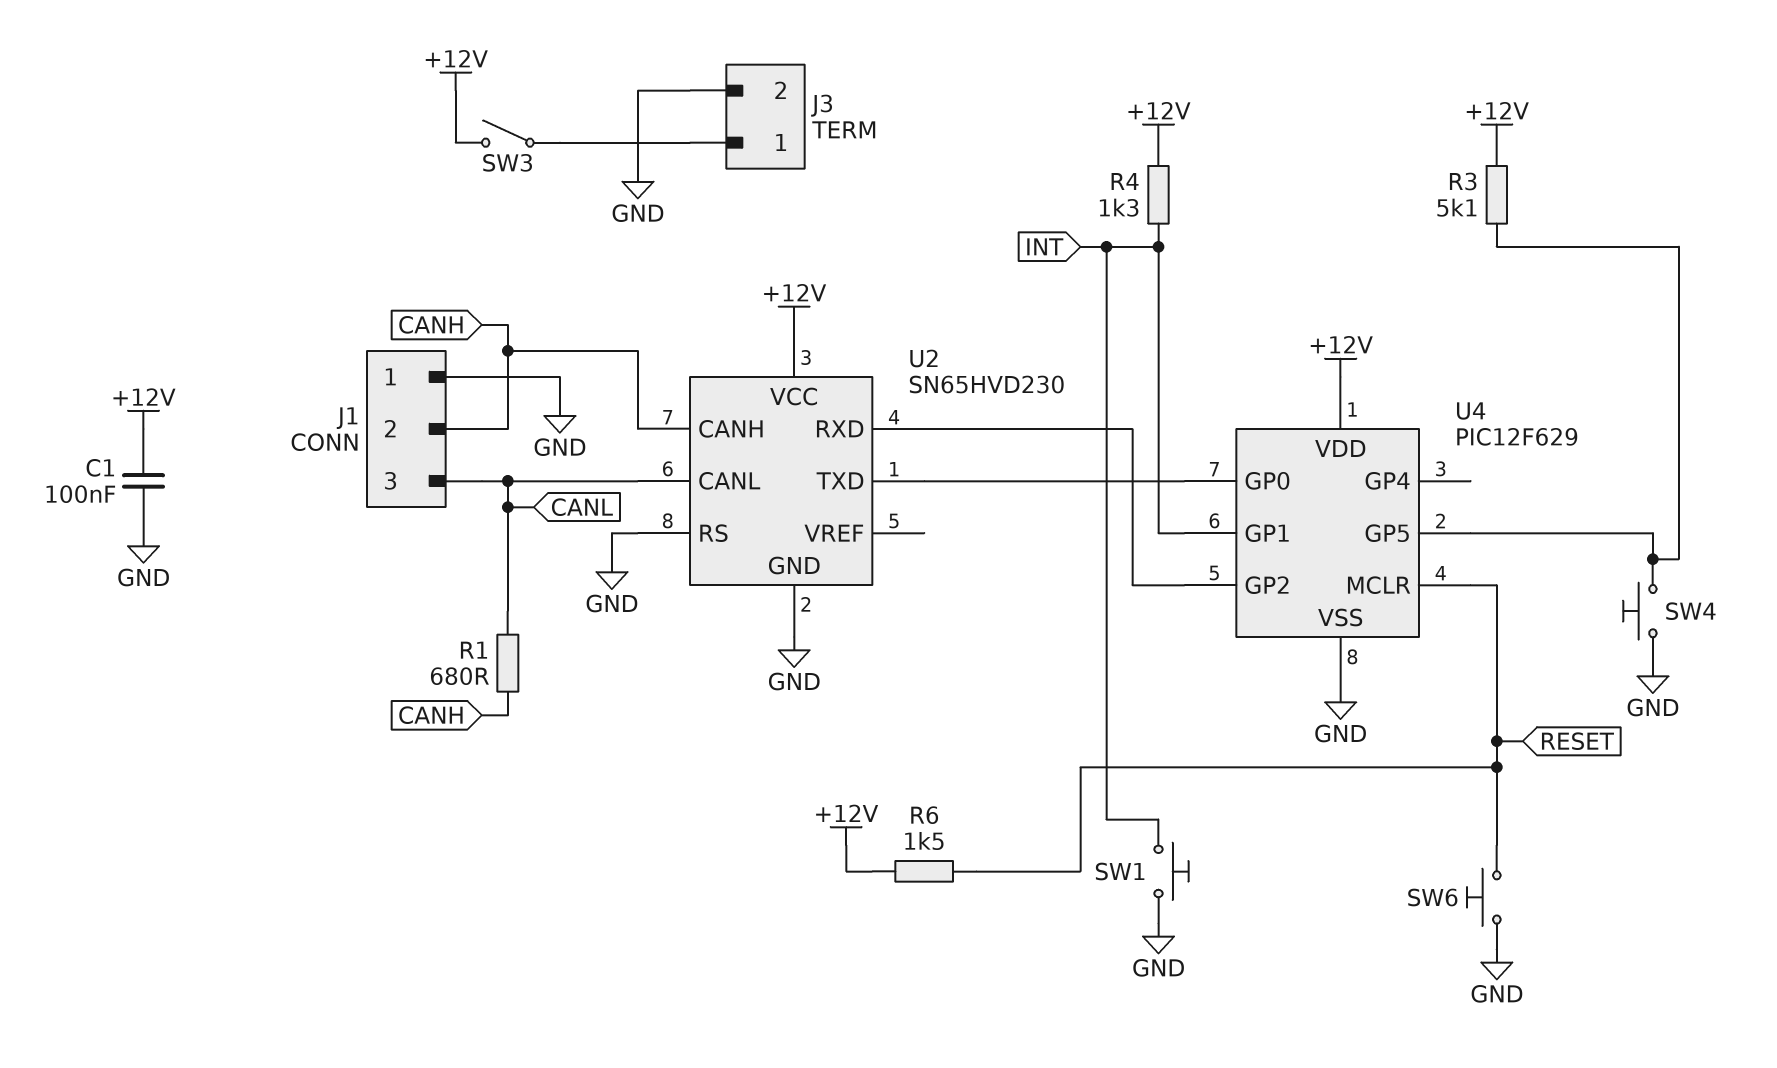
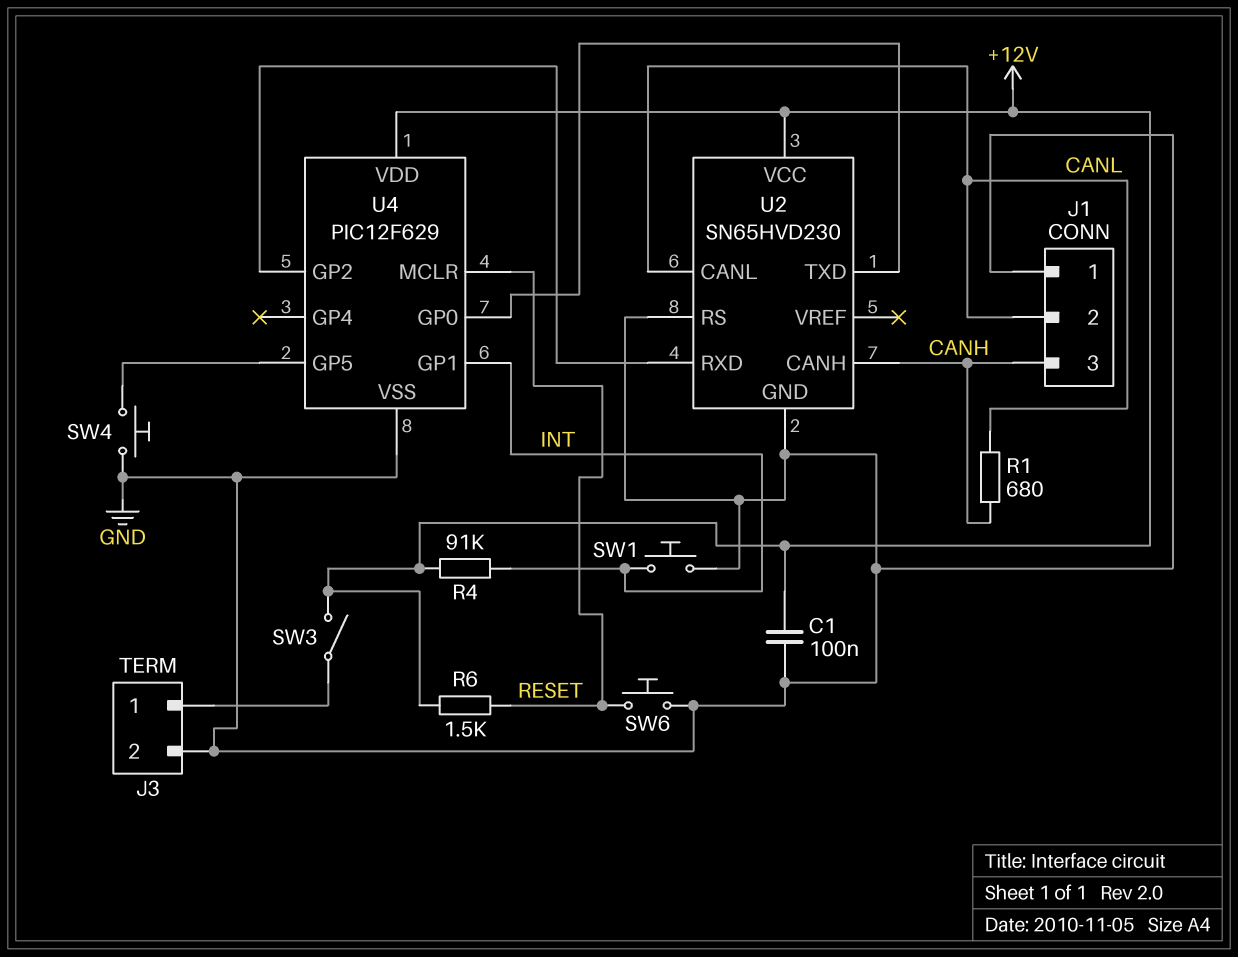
J1 pin 2: CANH -> CANL
J1 pin 3: CANL -> CANH
R3: 5.1k (+12V, U4/GP5) -> none
R4: 1.3k (+12V, INT) -> 91k (+12V, INT)

